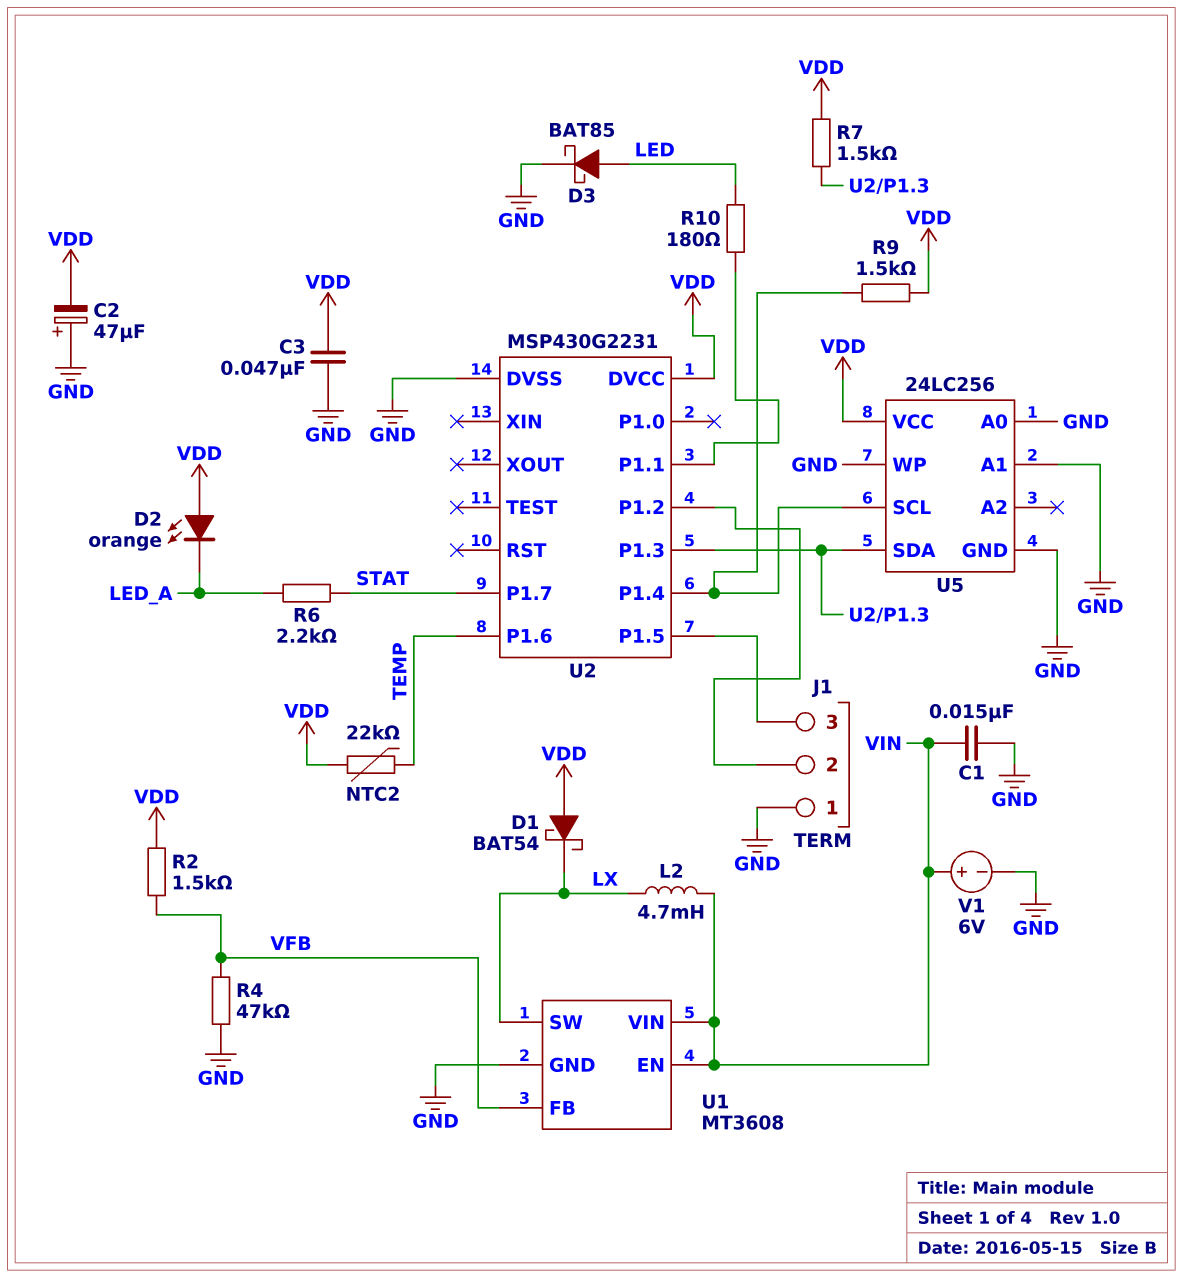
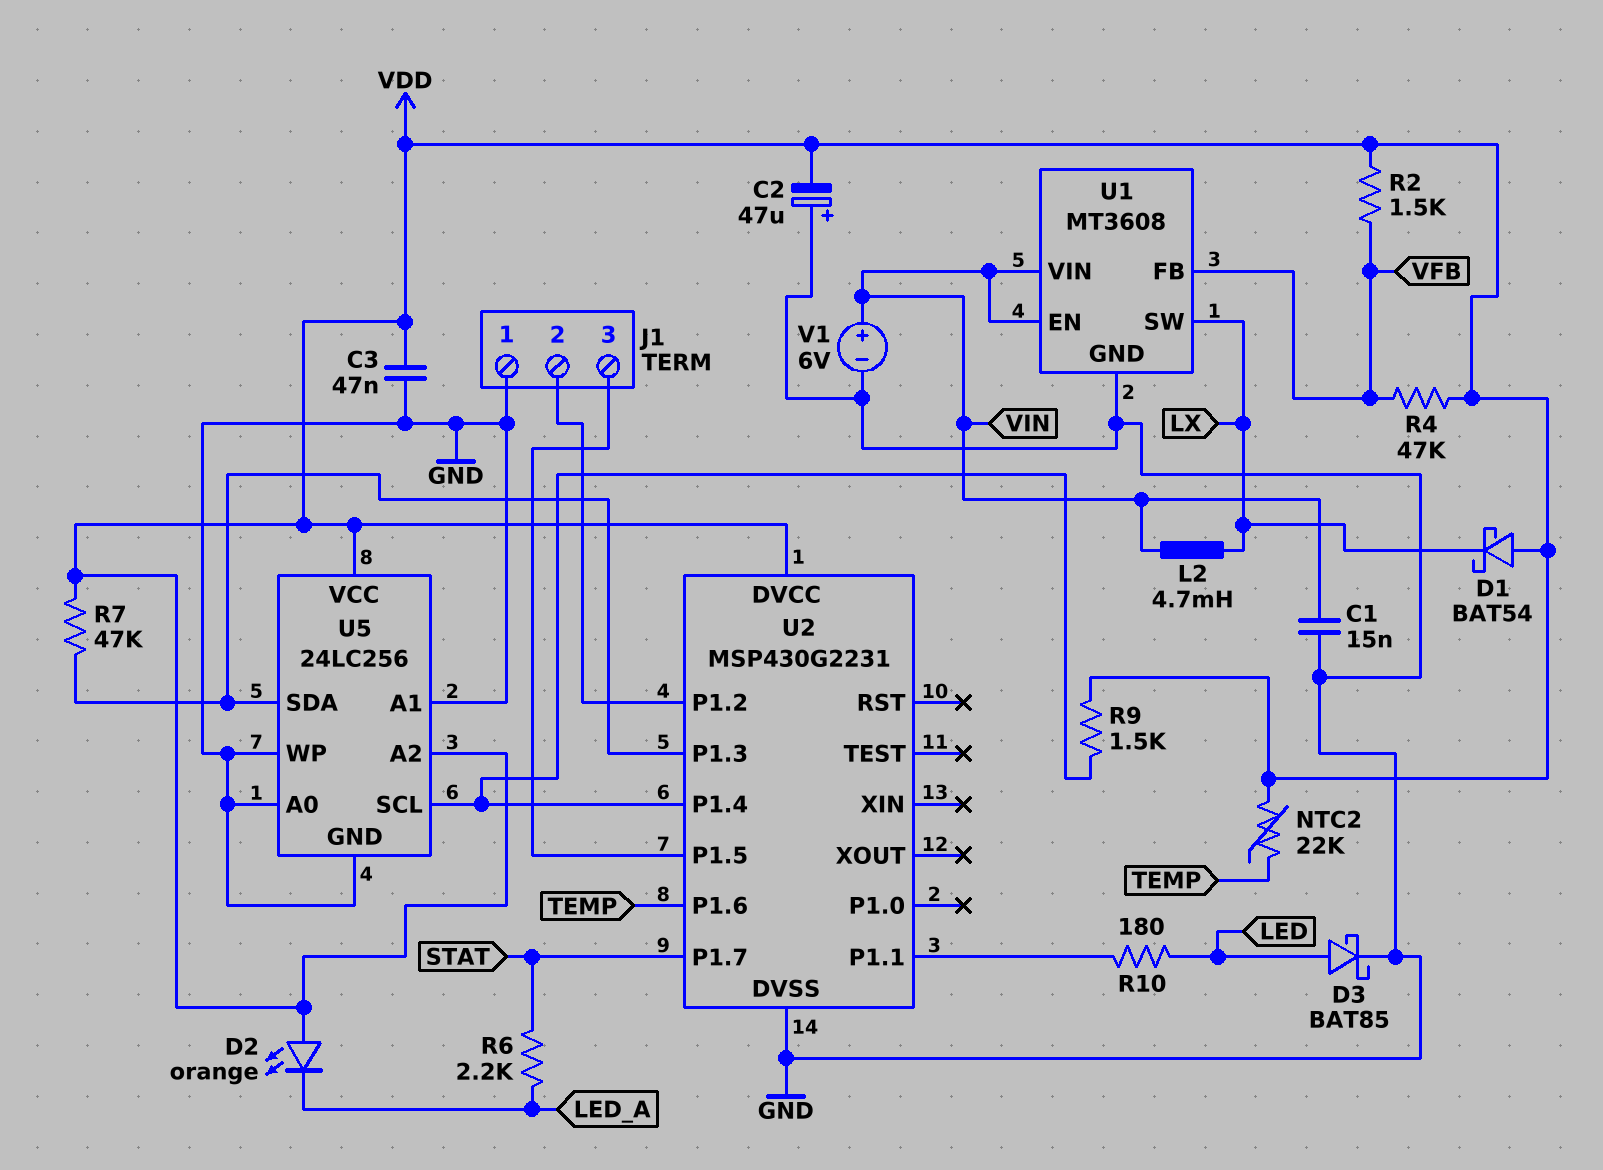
R4: 47k (GND, VFB) -> 47k (VDD, VFB)
R7: 1.5k (U2/P1.3, VDD) -> 47k (U2/P1.3, VDD)
U5 pin A2: none -> VDD

